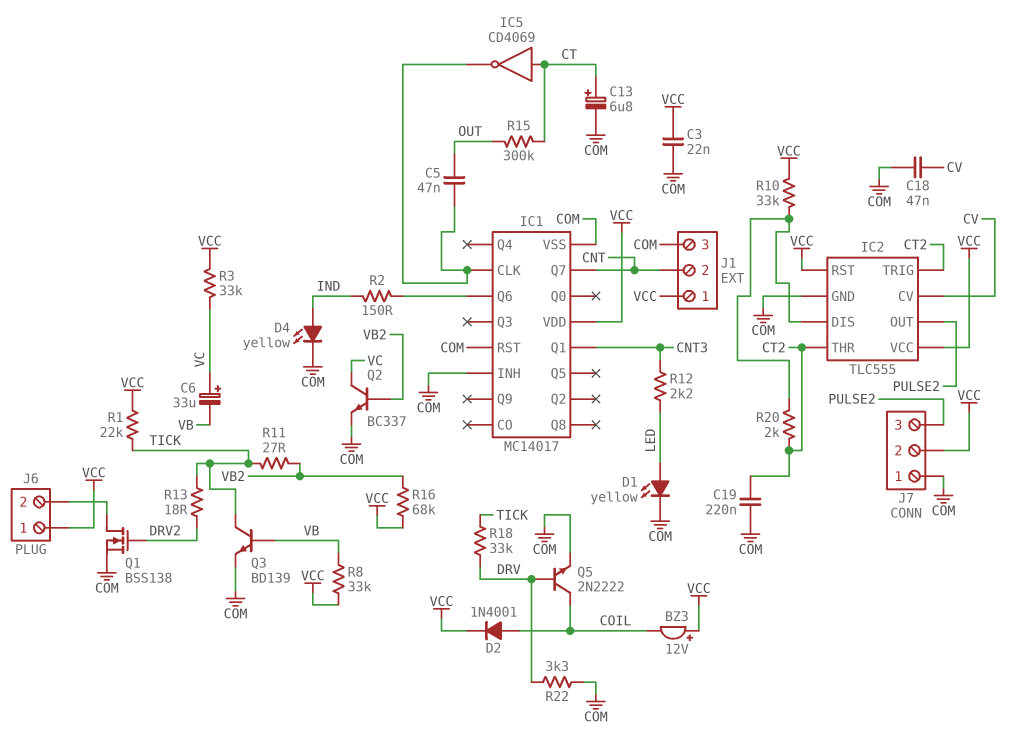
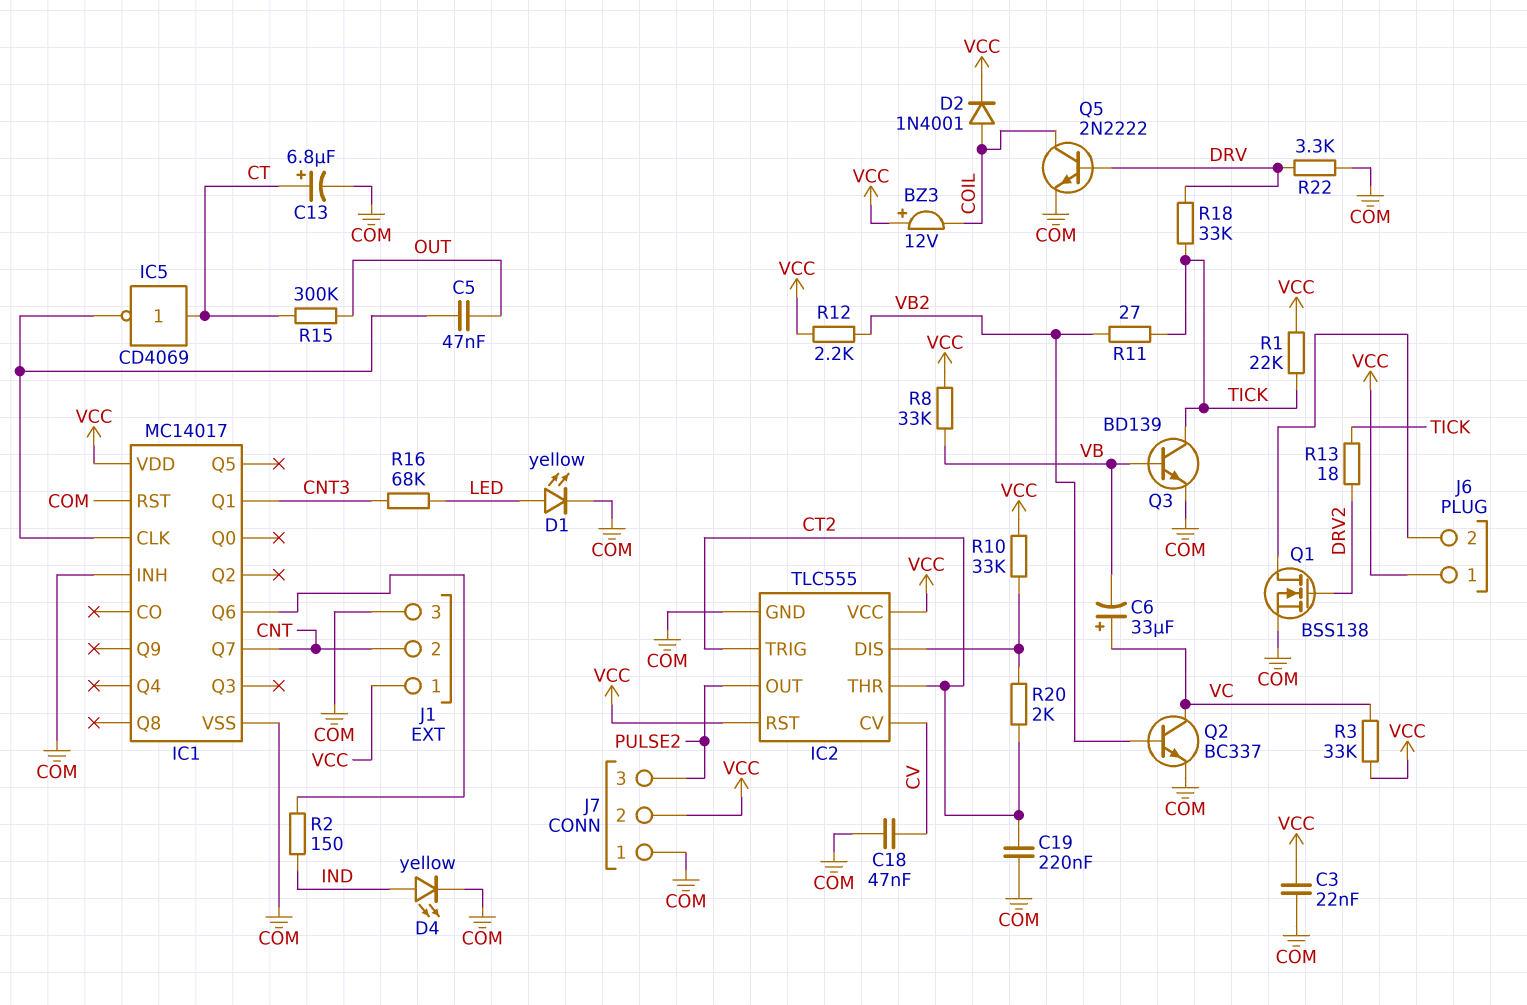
R12: 2.2k (CNT3, LED) -> 2.2k (VB2, VCC)
R16: 68k (VB2, VCC) -> 68k (CNT3, LED)

